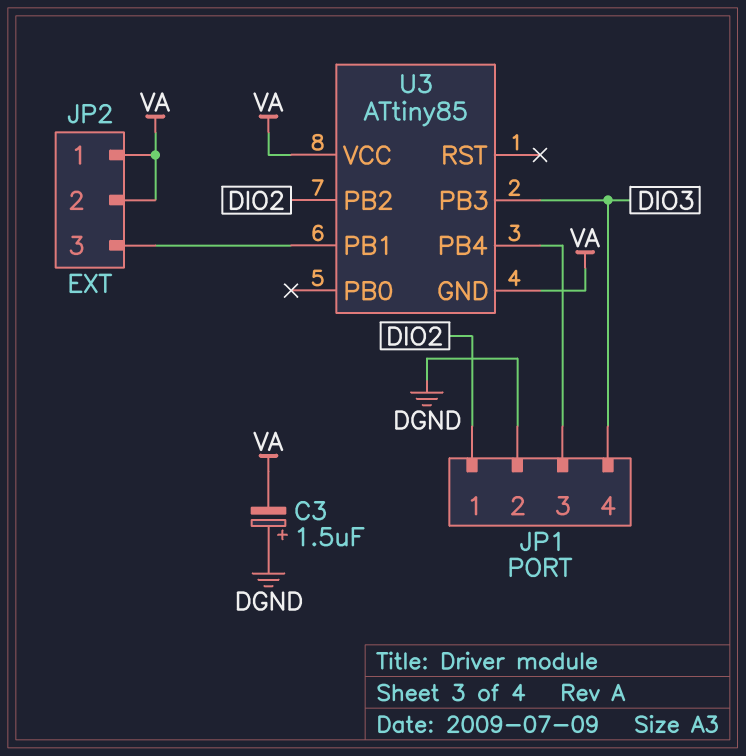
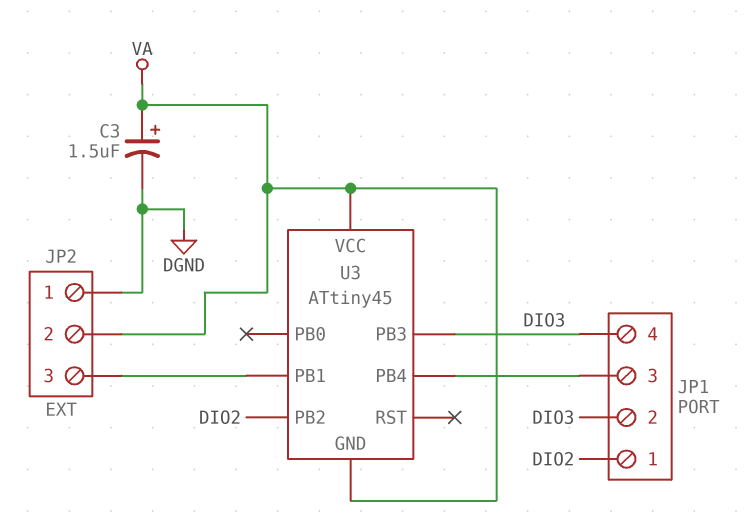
C3: 1.5uF (plus DGND, minus VA) -> 1.5uF (plus VA, minus DGND)
JP1 pin 2: DGND -> DIO3
JP2 pin 1: VA -> DGND
U3: ATtiny85 -> ATtiny45

